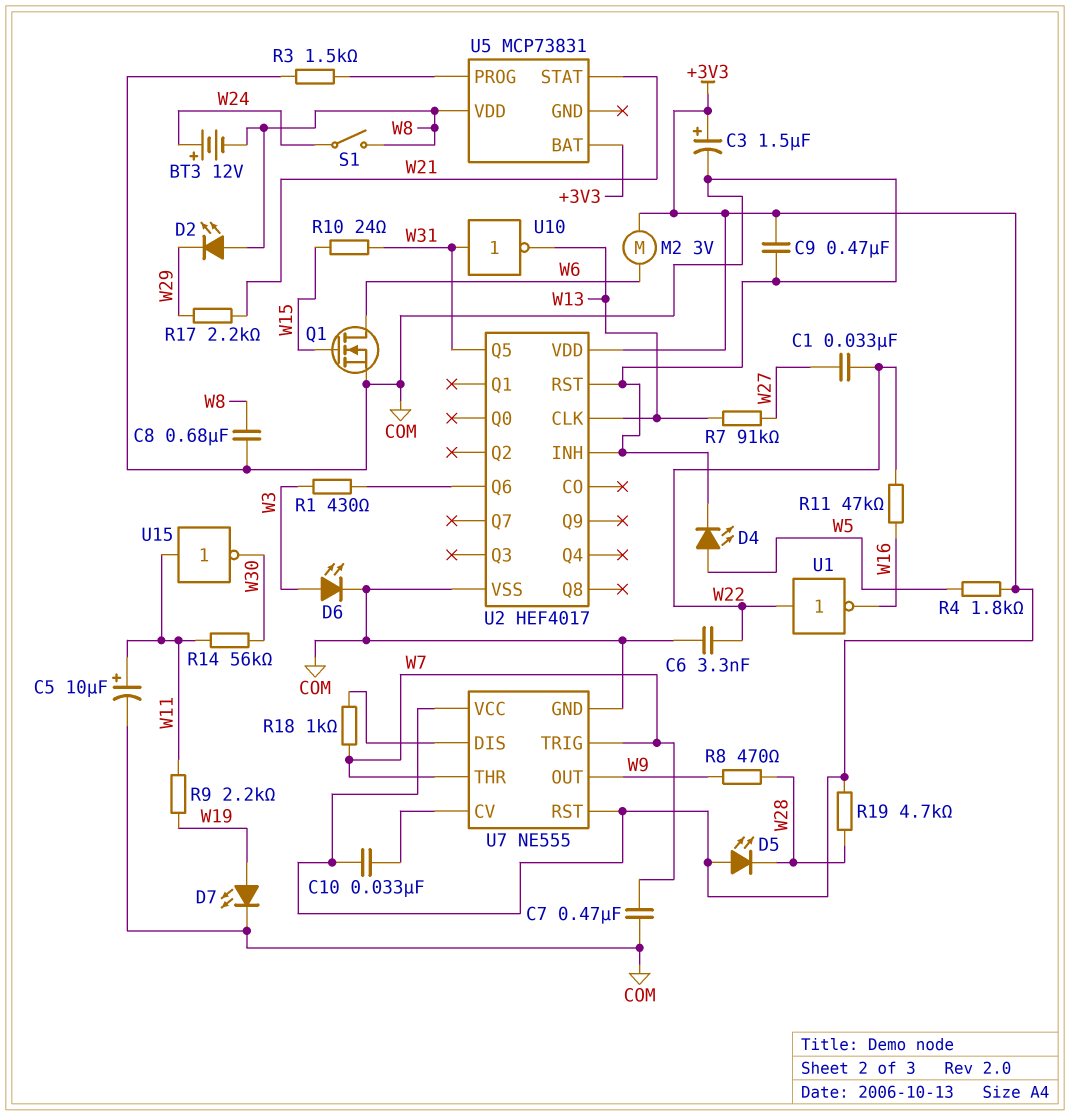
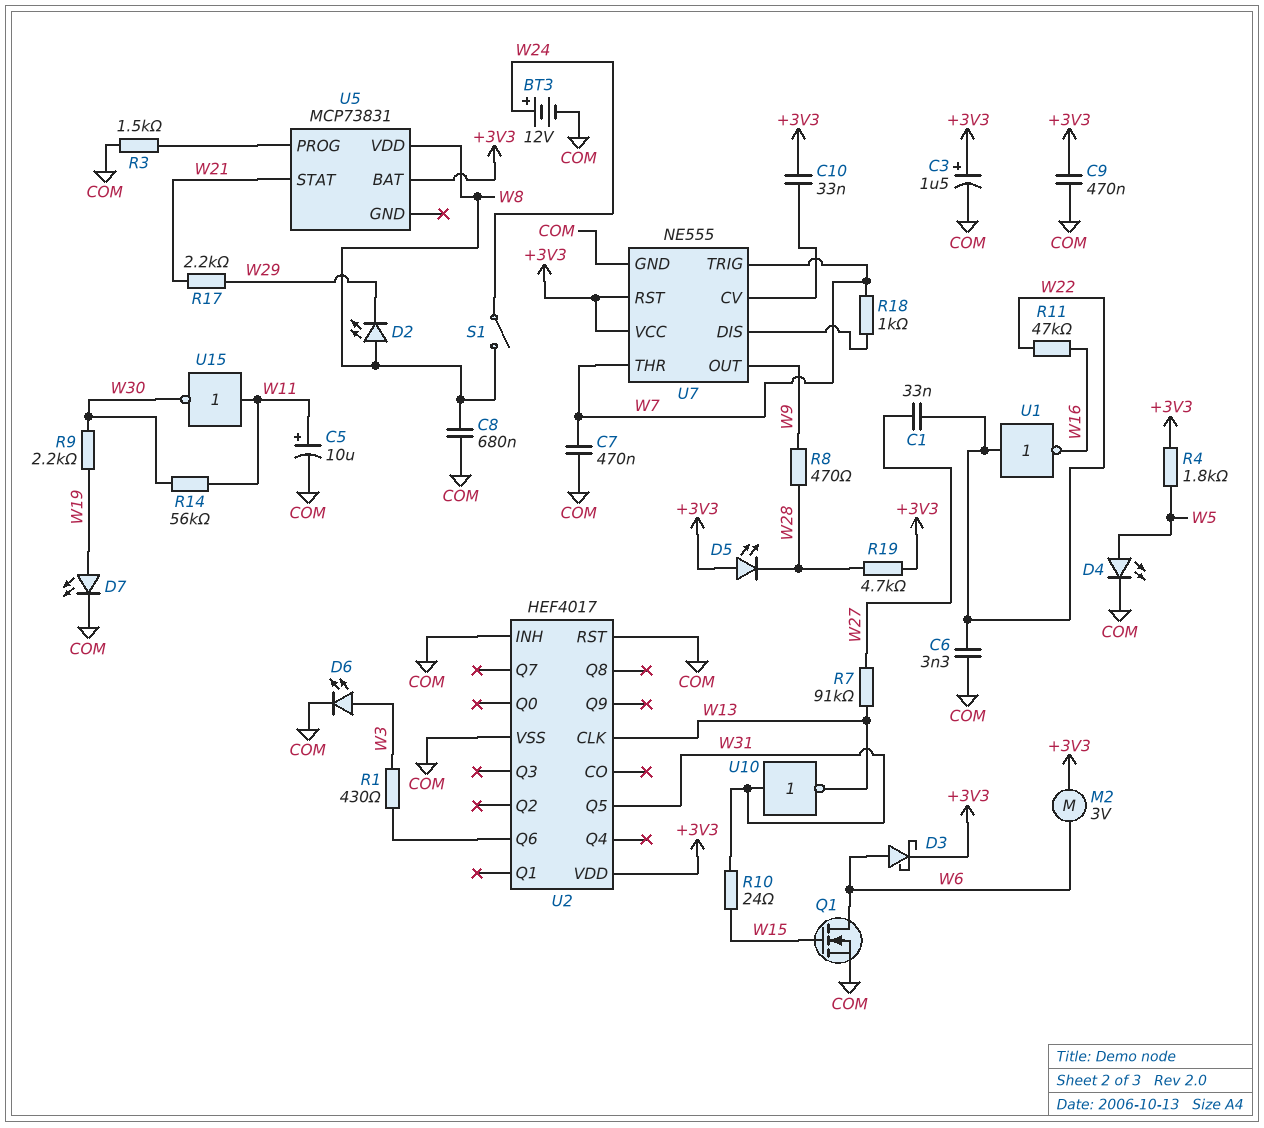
BT3: 12V (plus W24, minus W8) -> 12V (plus W24, minus COM)
D3: none -> schottky (A W6, K +3V3)
R9: 2.2k (W11, W19) -> 2.2k (W19, W30)

